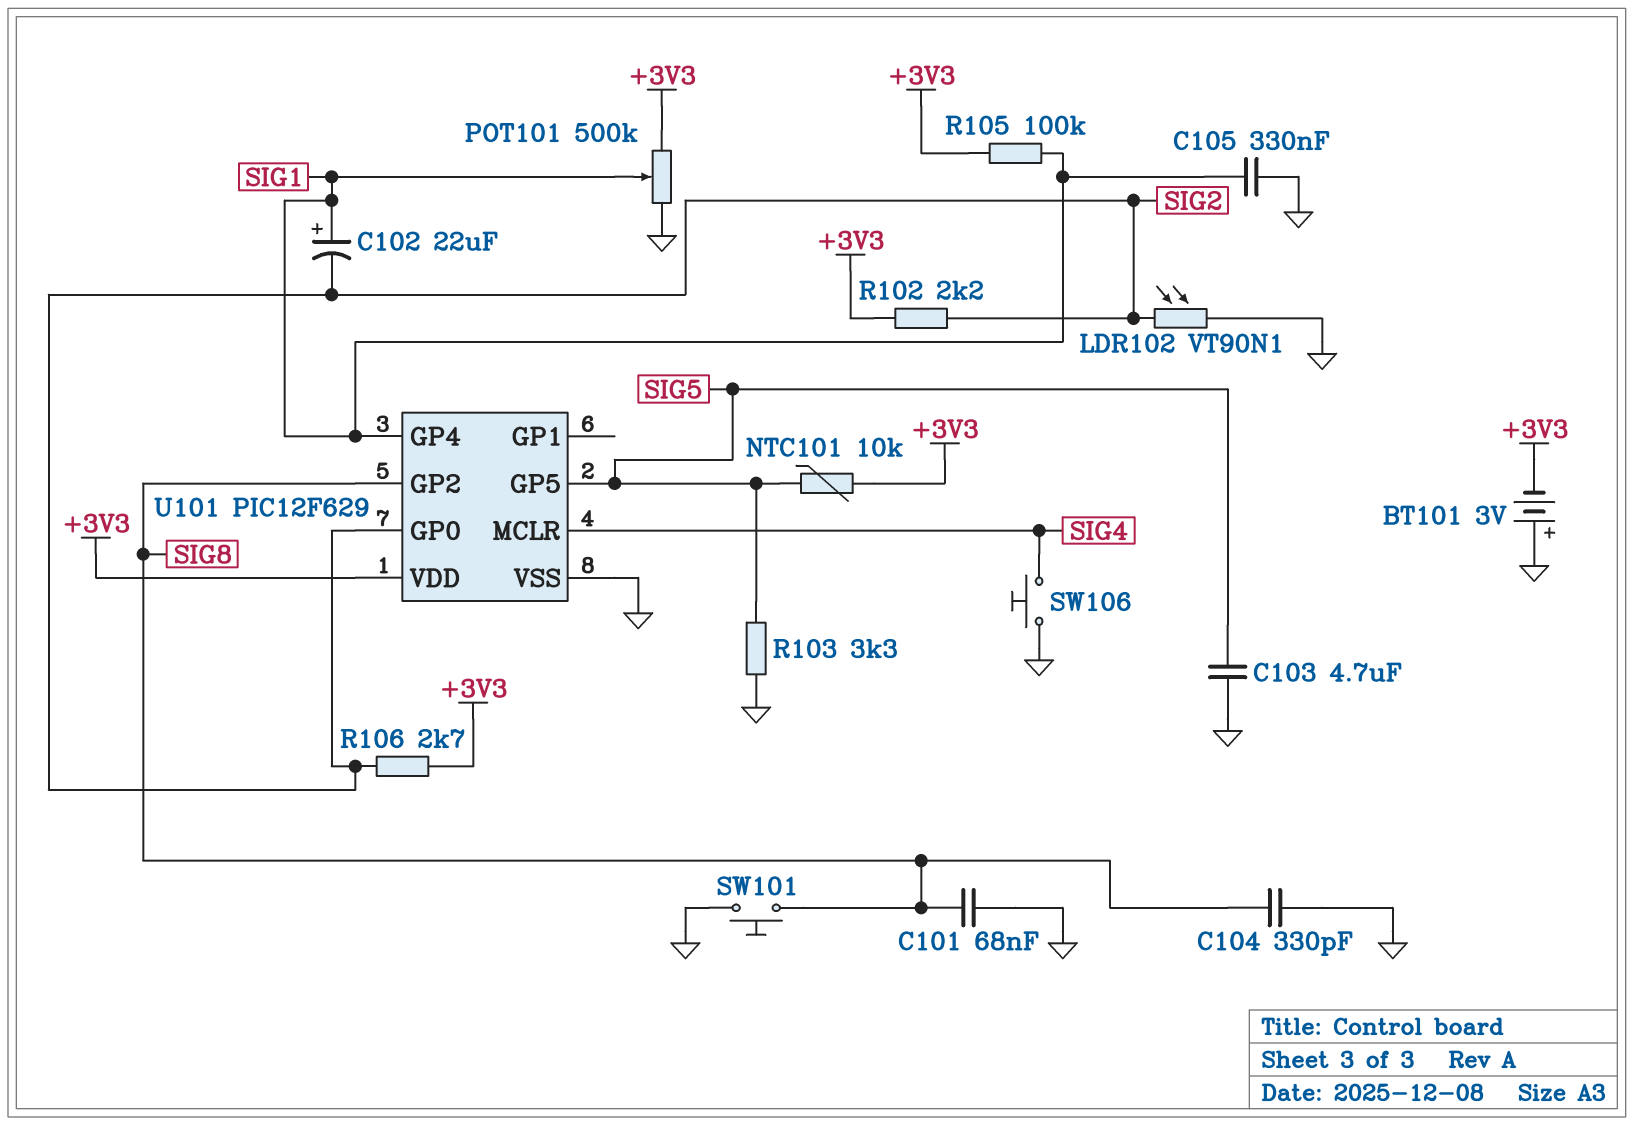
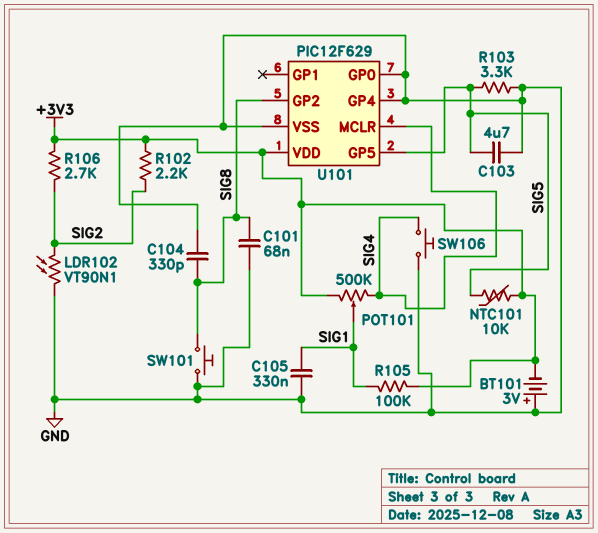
C102: 22uF (plus SIG1, minus SIG2) -> none
POT101: 500k (+3V3, GND, wiper SIG1) -> 500k (+3V3, SIG4, wiper SIG1)
U101 pin GP0: SIG2 -> GND
U101 pin GP4: SIG1 -> GND

